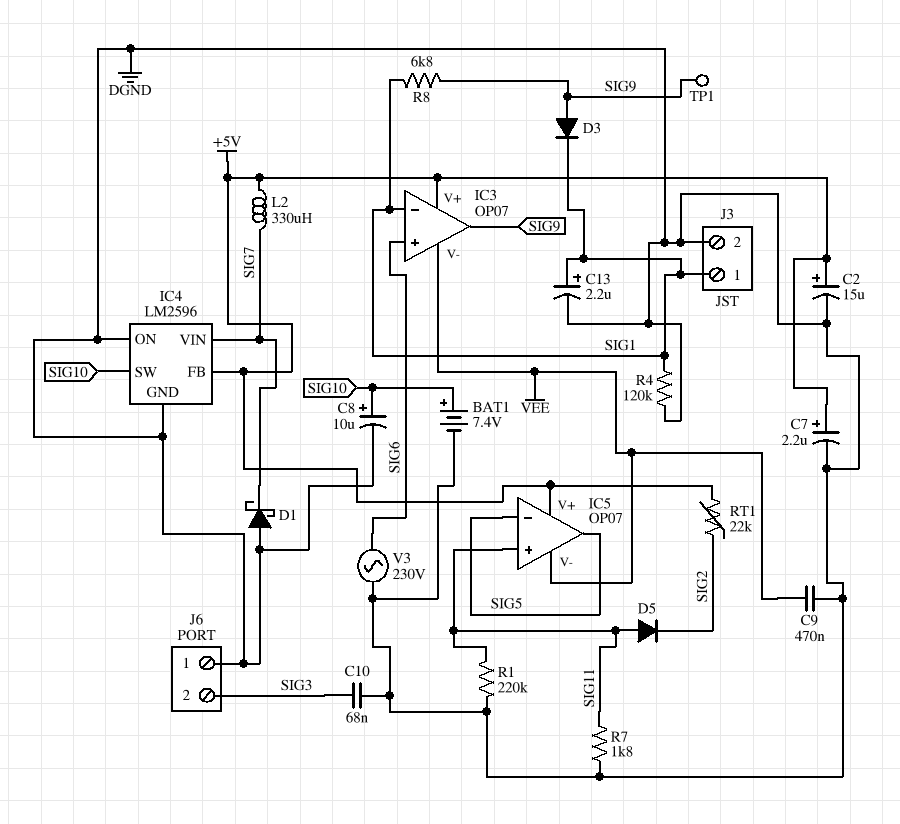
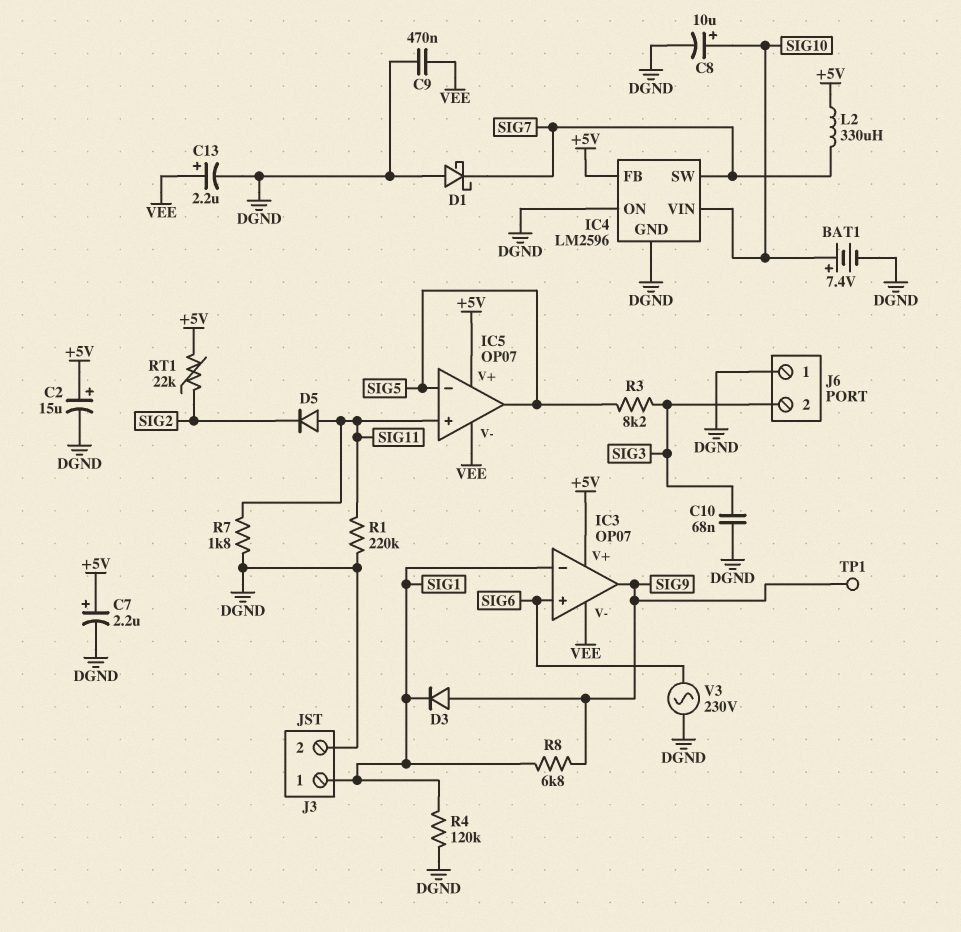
C13: 2.2uF (plus SIG1, minus DGND) -> 2.2uF (plus VEE, minus DGND)
IC4 pin SW: SIG10 -> SIG7
IC4 pin VIN: SIG7 -> SIG10
R3: none -> 8.2k (SIG3, SIG5)

